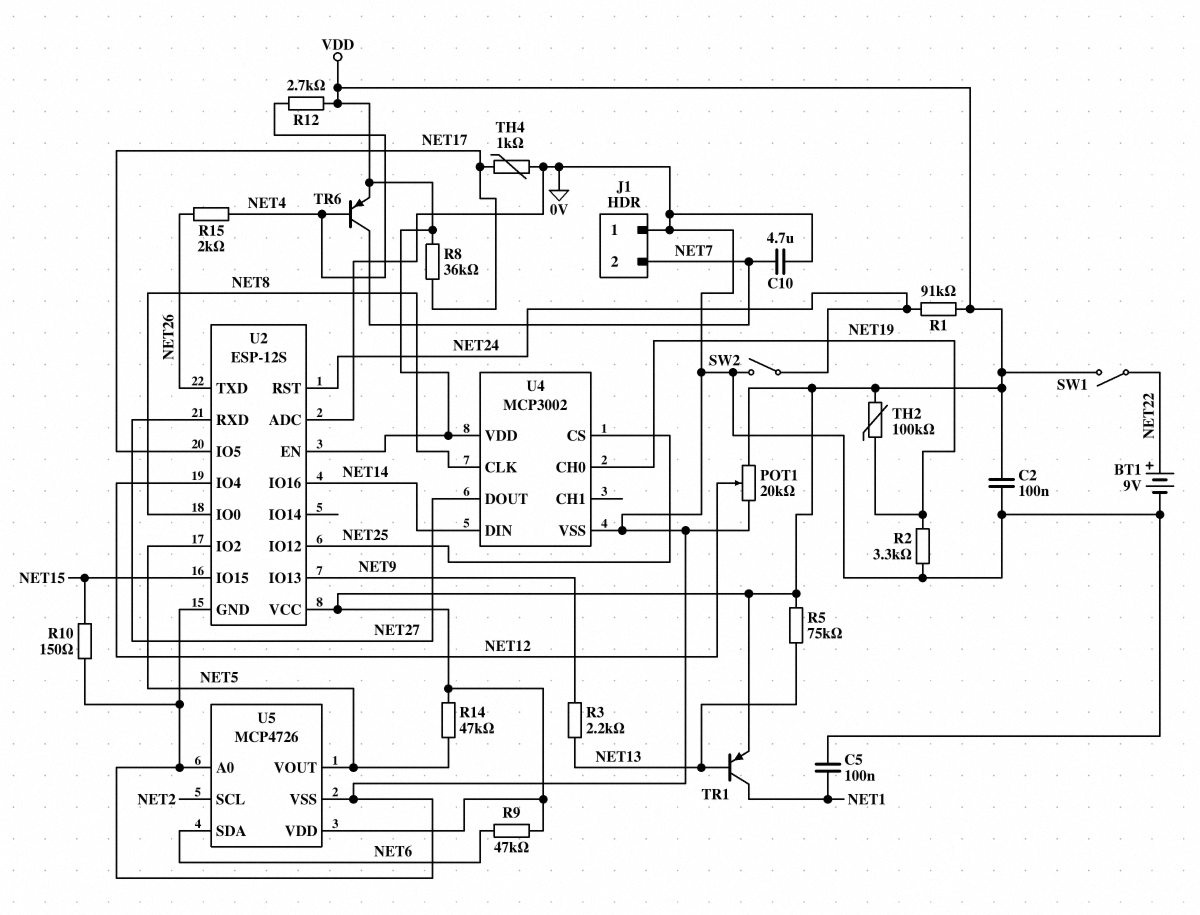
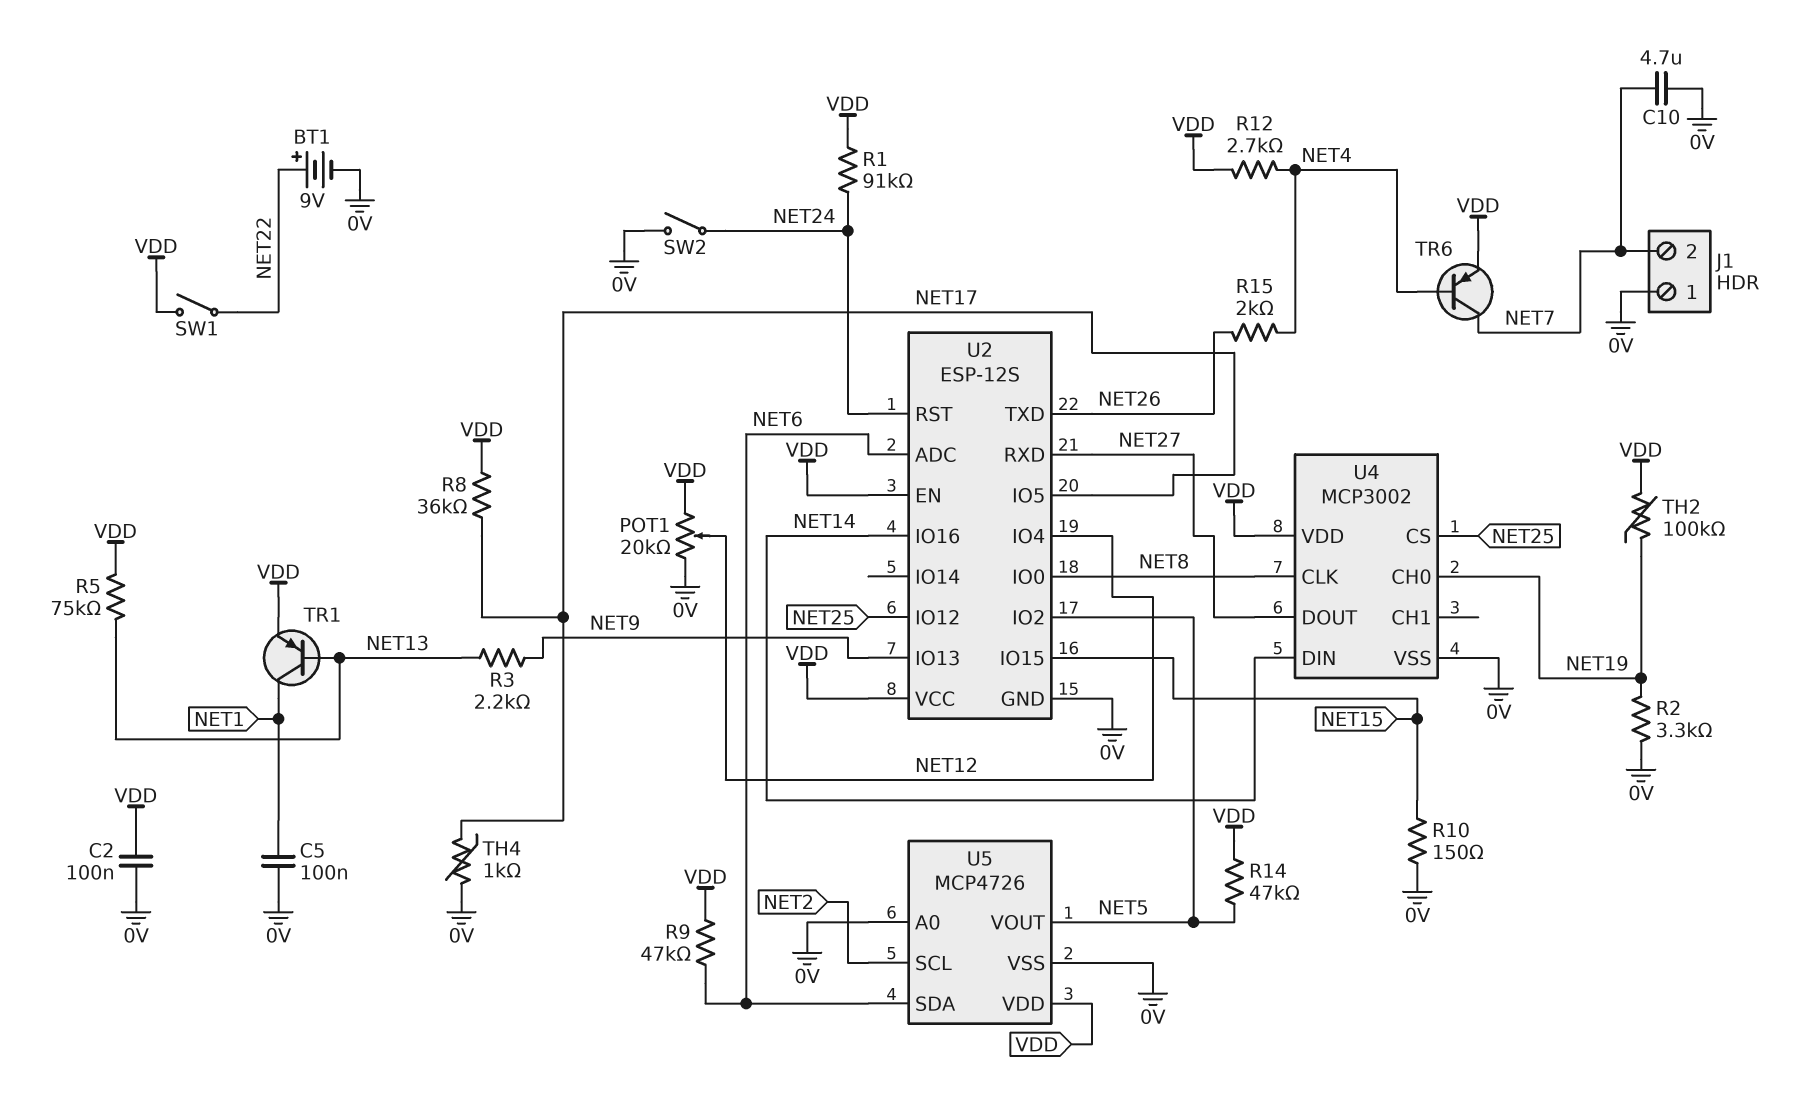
U2 pin ADC: 0V -> NET6

